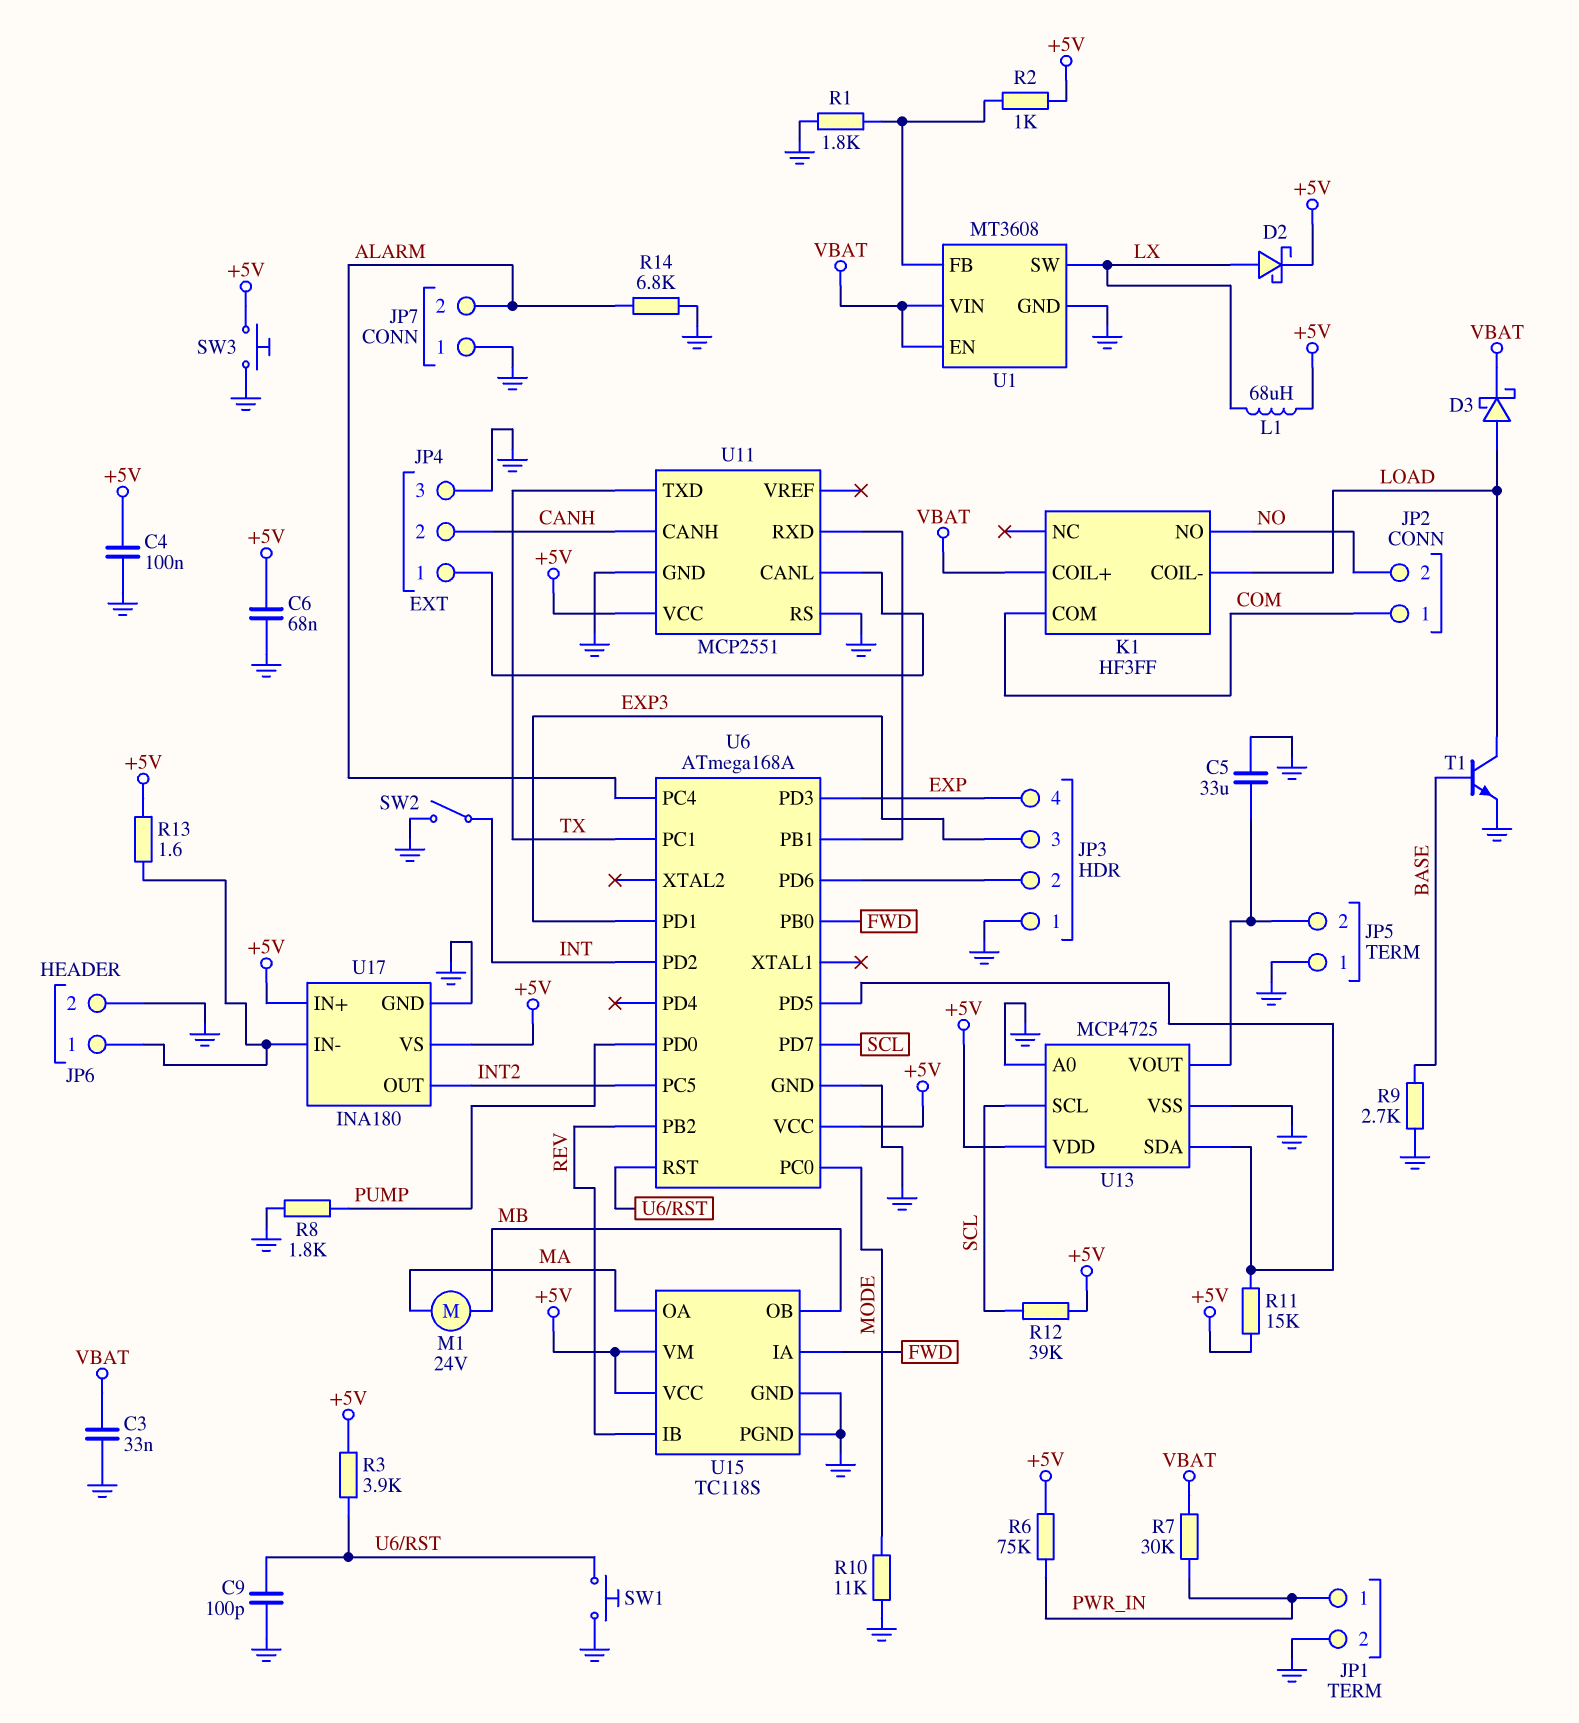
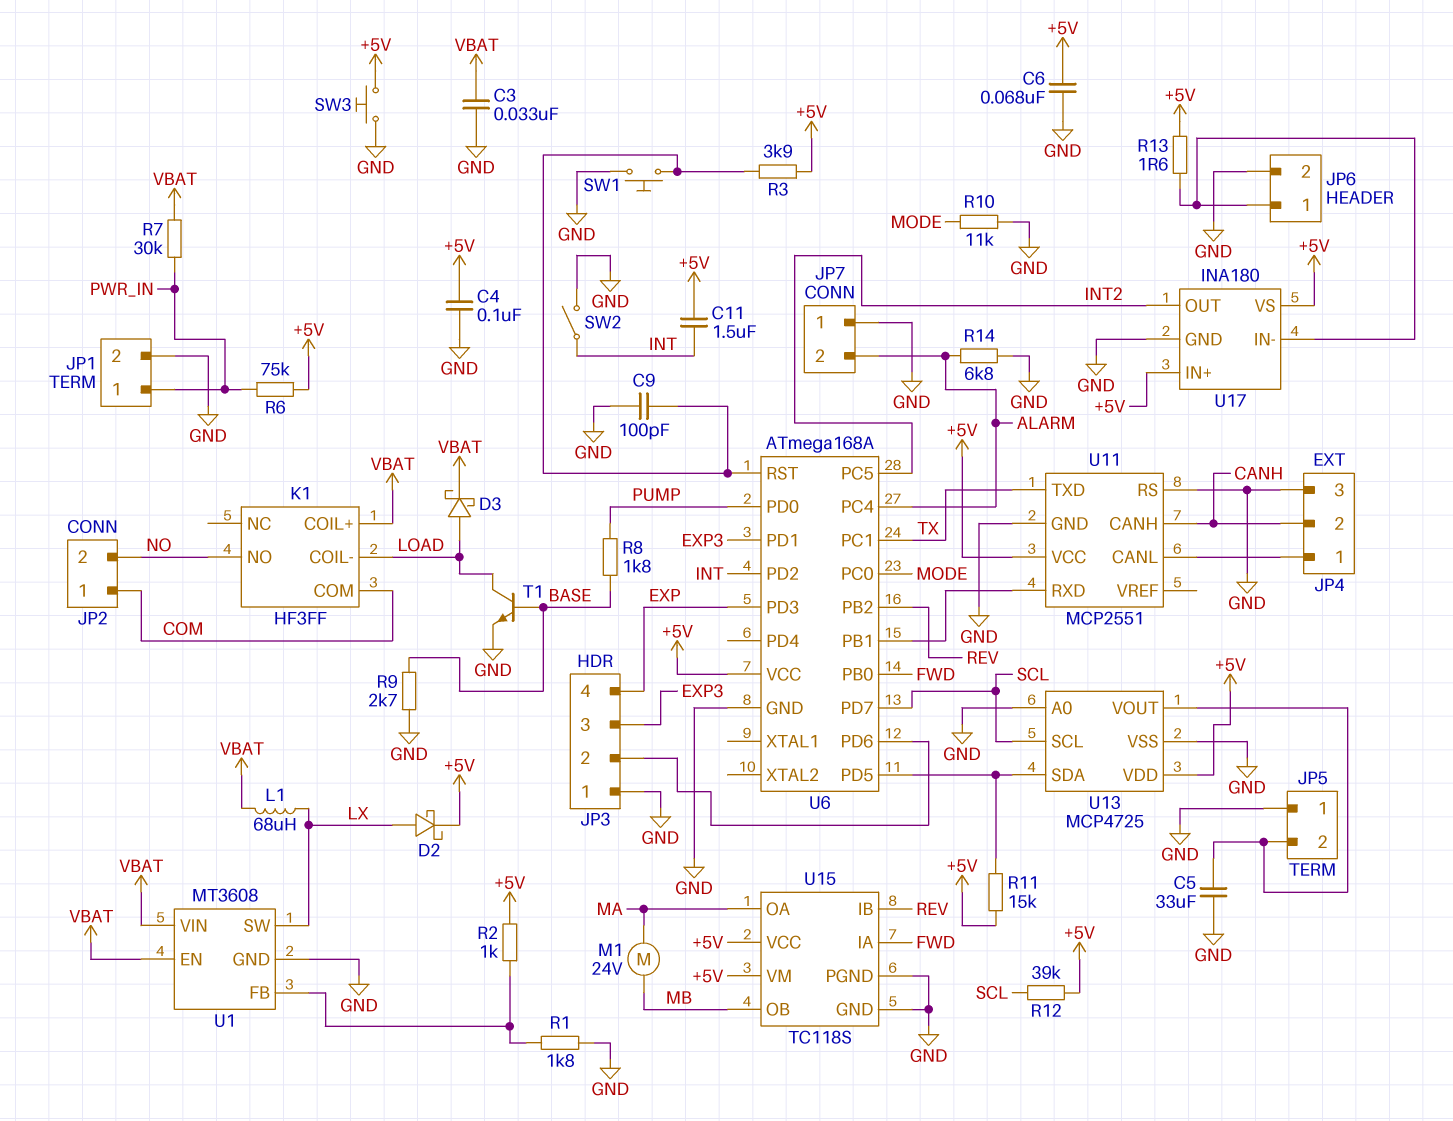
C11: none -> 1.5uF (+5V, INT)
L1: 68uH (+5V, LX) -> 68uH (LX, VBAT)
R8: 1.8k (GND, PUMP) -> 1.8k (BASE, PUMP)

